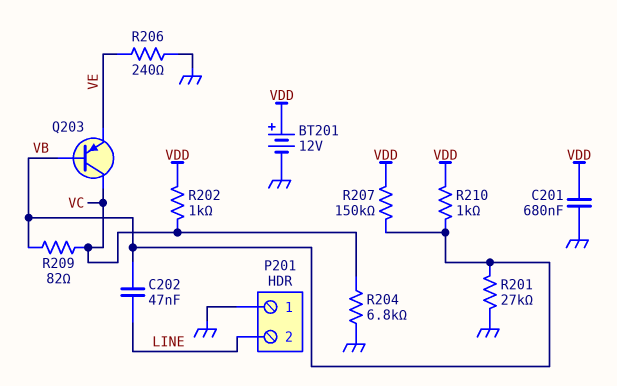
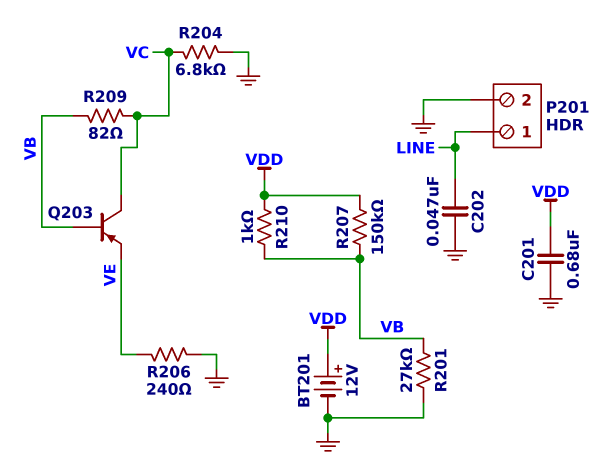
C202: 47nF (LINE, VB) -> 47nF (GND, LINE)
P201 pin 1: GND -> LINE
P201 pin 2: LINE -> GND
R202: 1k (VC, VDD) -> none

